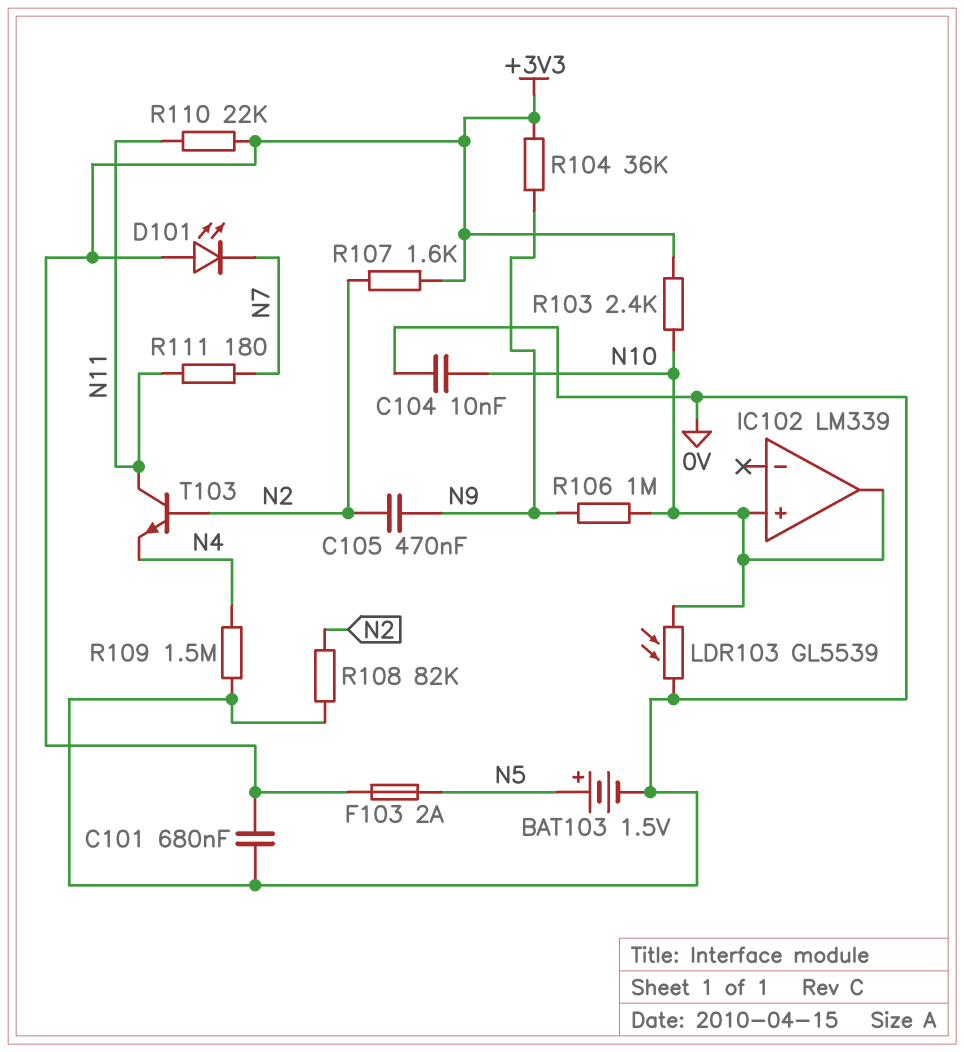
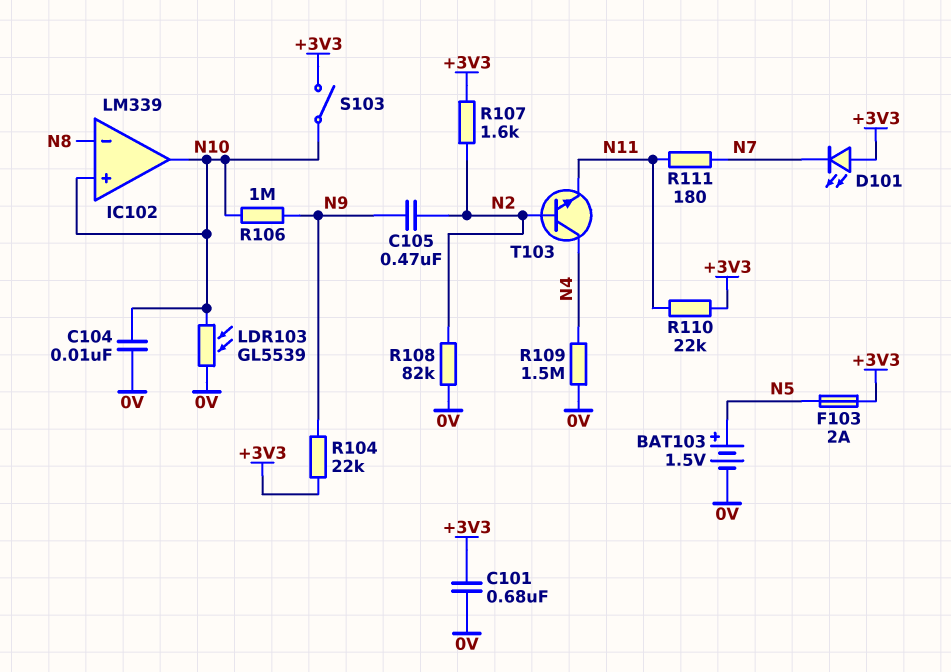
IC102 pin in-: none -> N8
R103: 2.4k (+3V3, N10) -> none
R104: 36k (+3V3, N9) -> 22k (+3V3, N9)
S103: none -> switch (+3V3, N10)
T103: NPN (B N2, C N11, E N4) -> NPN (B N2, C N4, E N11)

